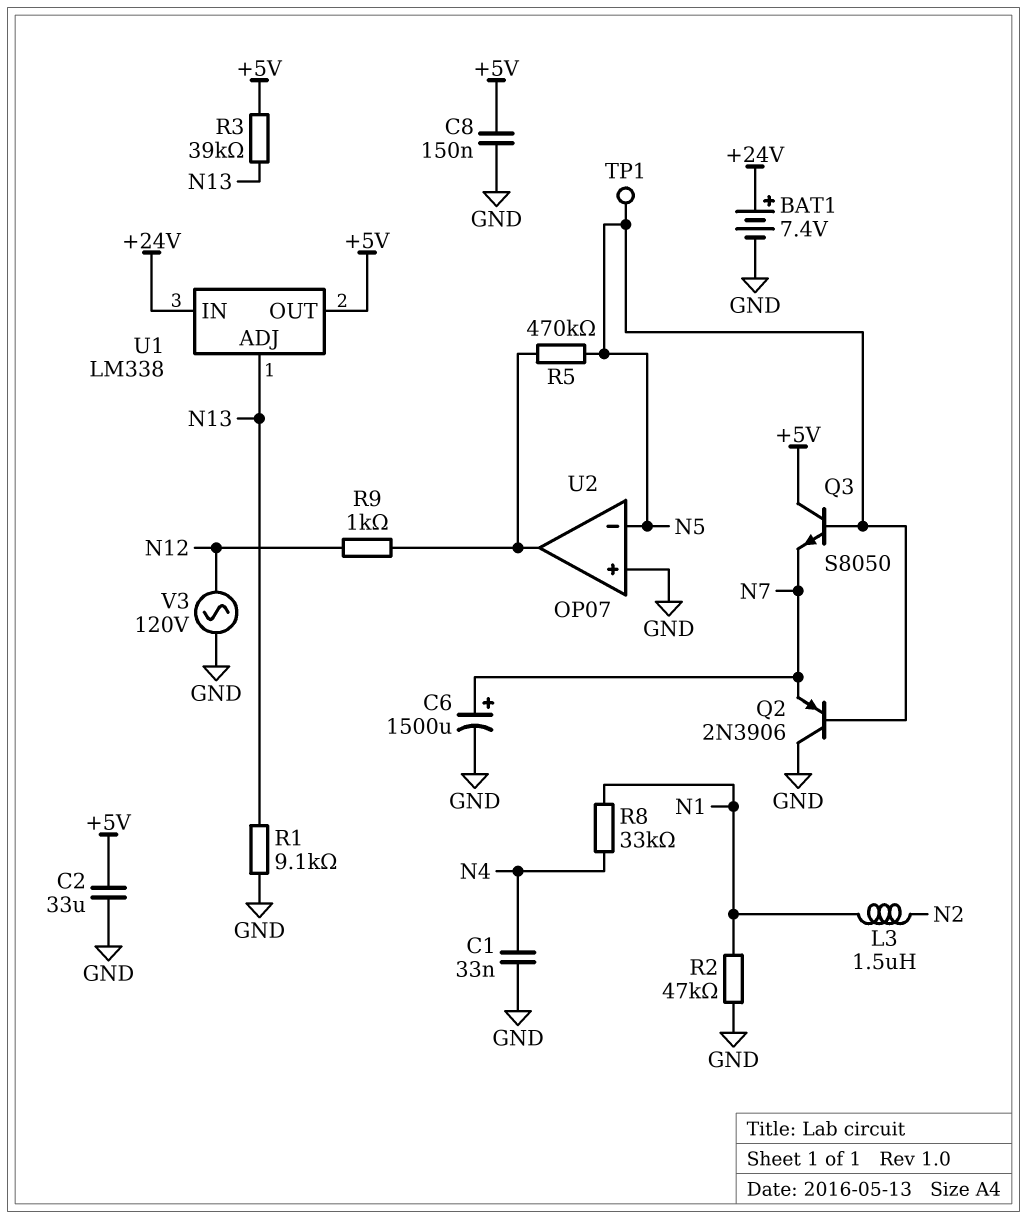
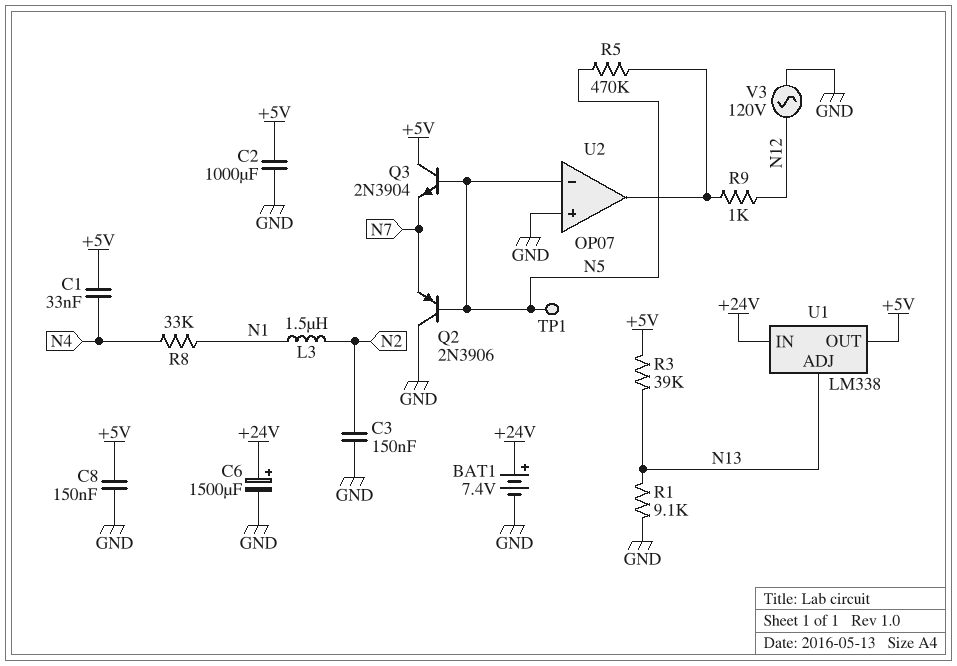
C1: 33nF (GND, N4) -> 33nF (+5V, N4)
C2: 33uF (+5V, GND) -> 1000uF (+5V, GND)
C3: none -> 150nF (GND, N2)
C6: 1500uF (plus N7, minus GND) -> 1500uF (plus +24V, minus GND)
Q3: NPN S8050 (B N5, C +5V, E N7) -> NPN 2N3904 (B N5, C +5V, E N7)
R2: 47k (GND, N1) -> none

